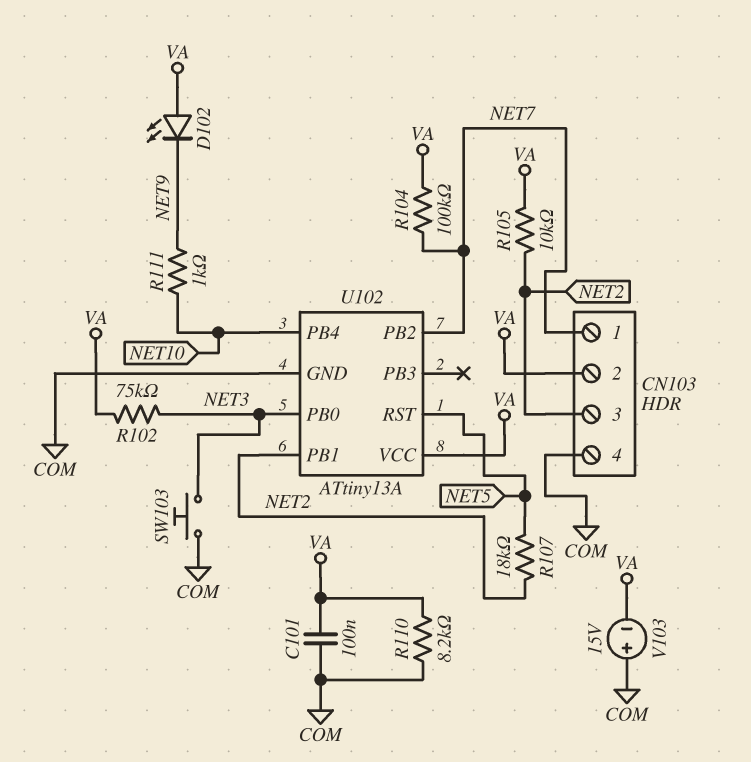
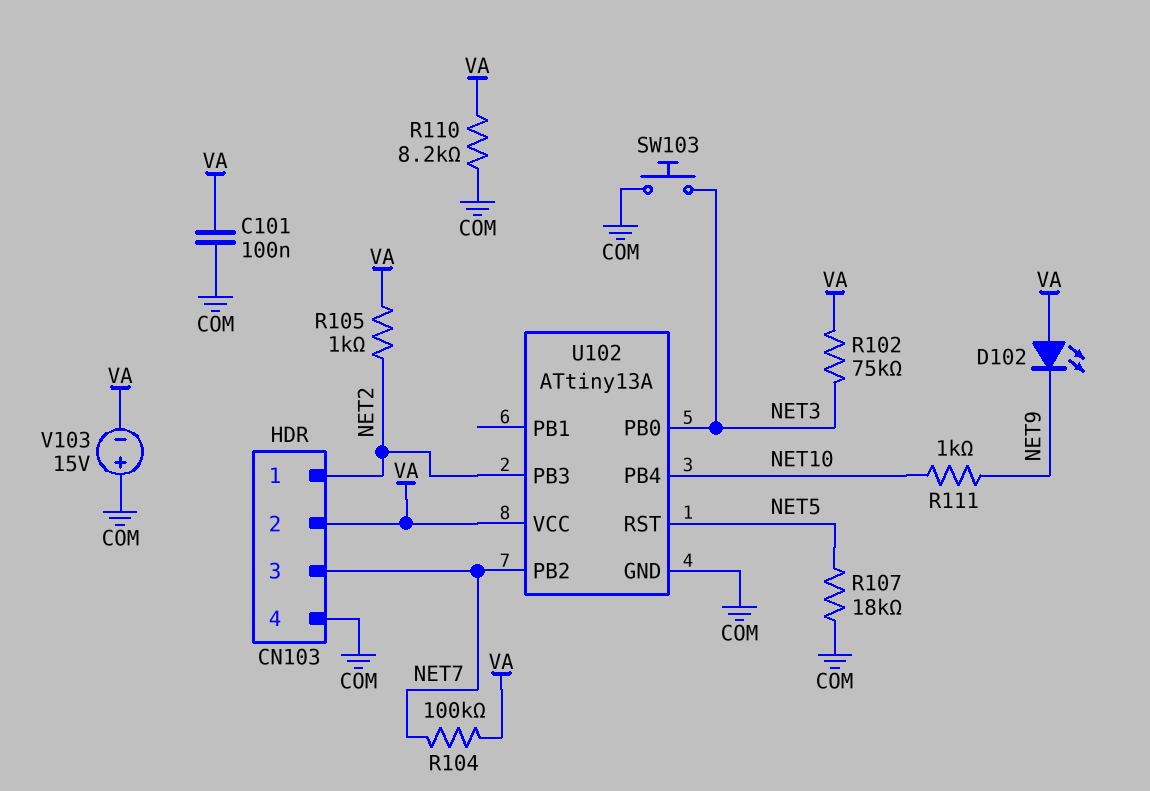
CN103 pin 1: NET7 -> NET2
CN103 pin 3: NET2 -> NET7
R105: 10k (NET2, VA) -> 1k (NET2, VA)
R107: 18k (NET2, NET5) -> 18k (COM, NET5)
U102 pin PB1: NET2 -> none
U102 pin PB3: none -> NET2

